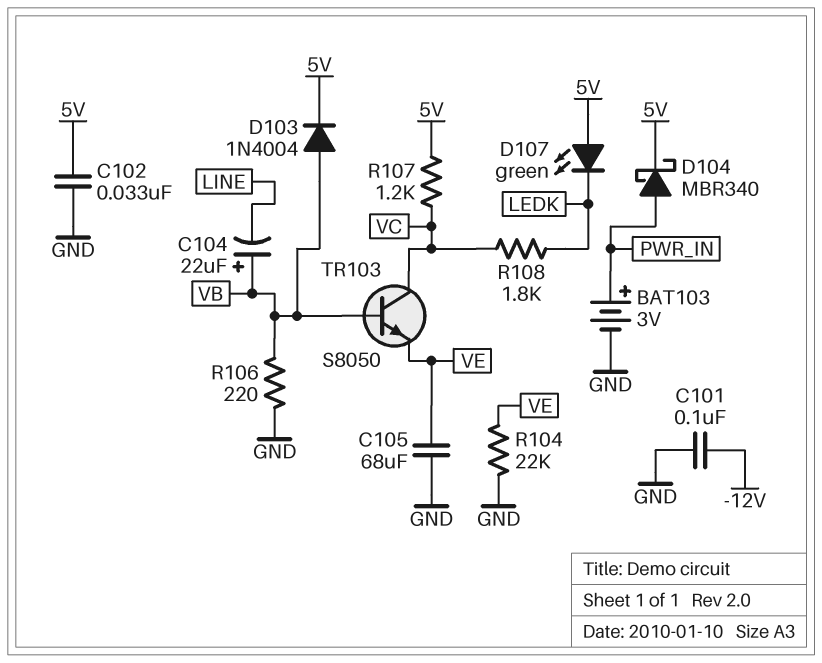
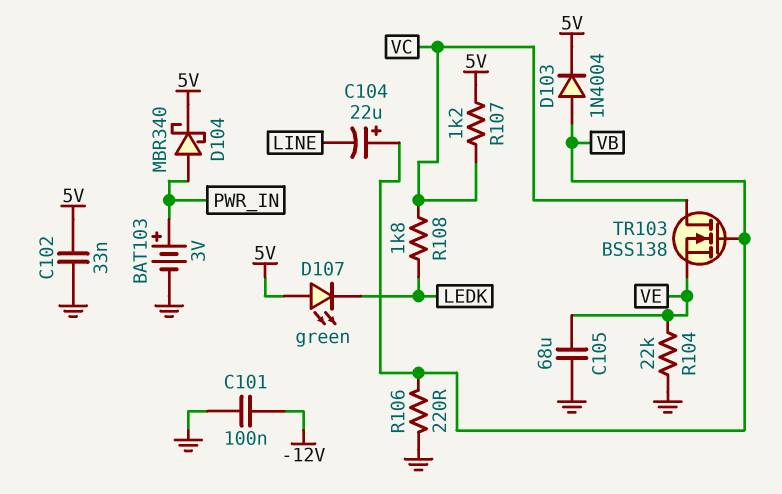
TR103: NPN S8050 (B VB, C VC, E VE) -> NMOS BSS138 (G VB, D VC, S VE)

